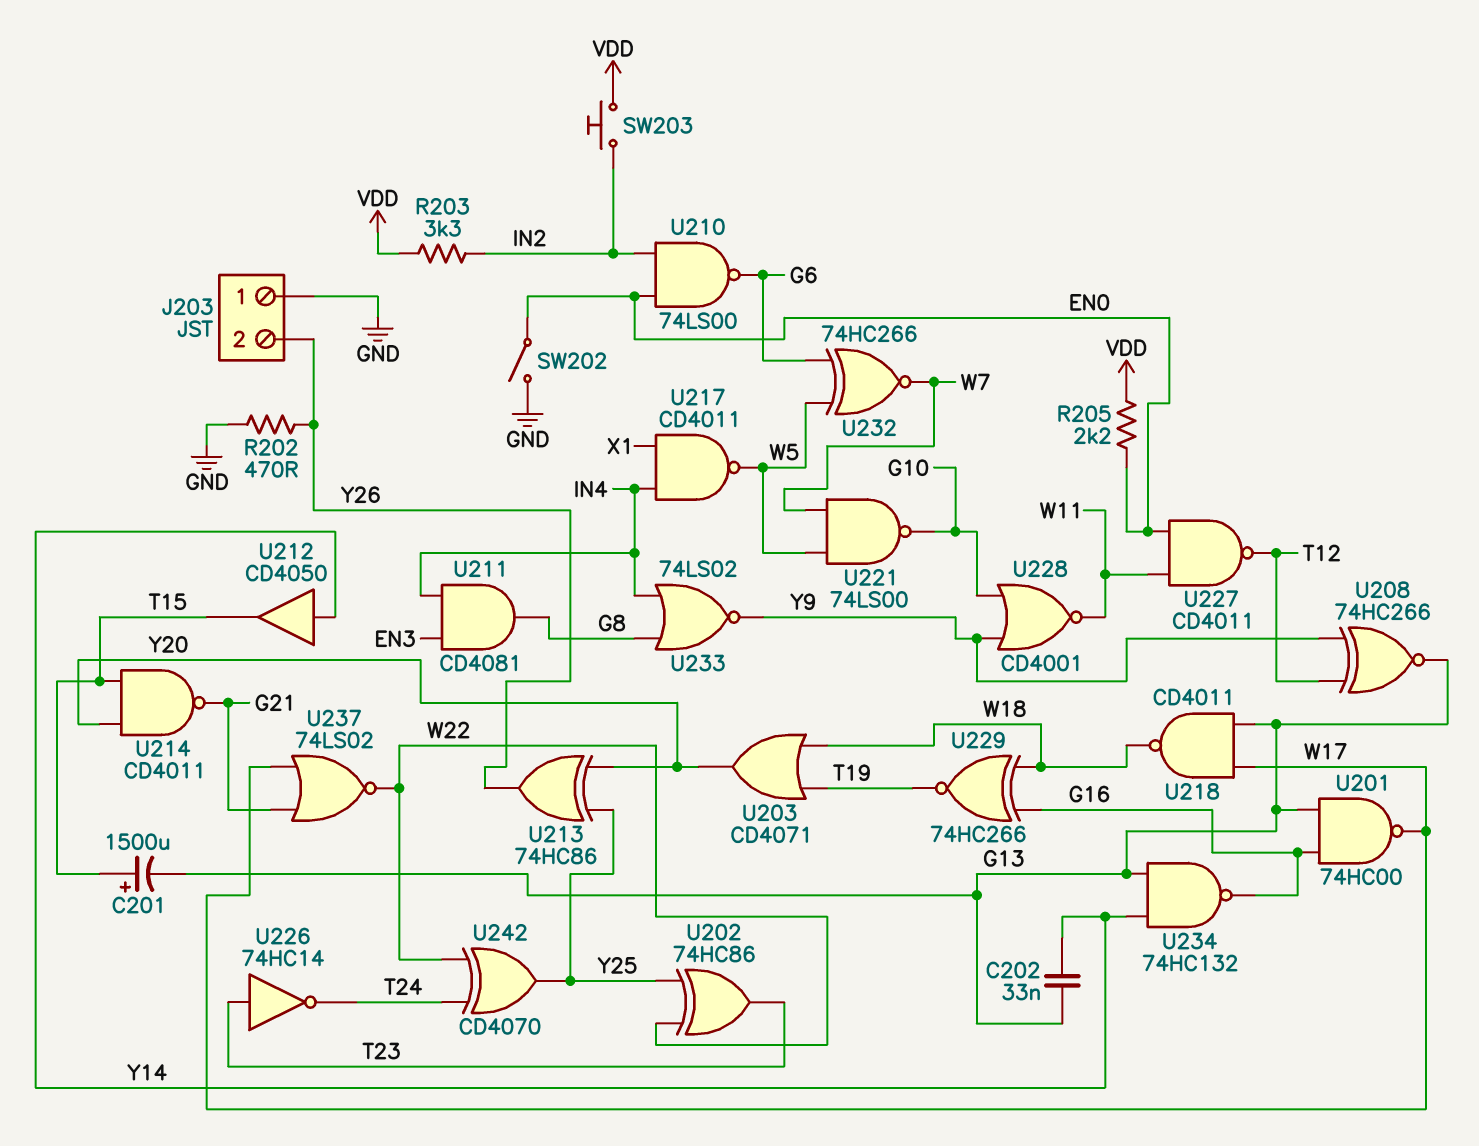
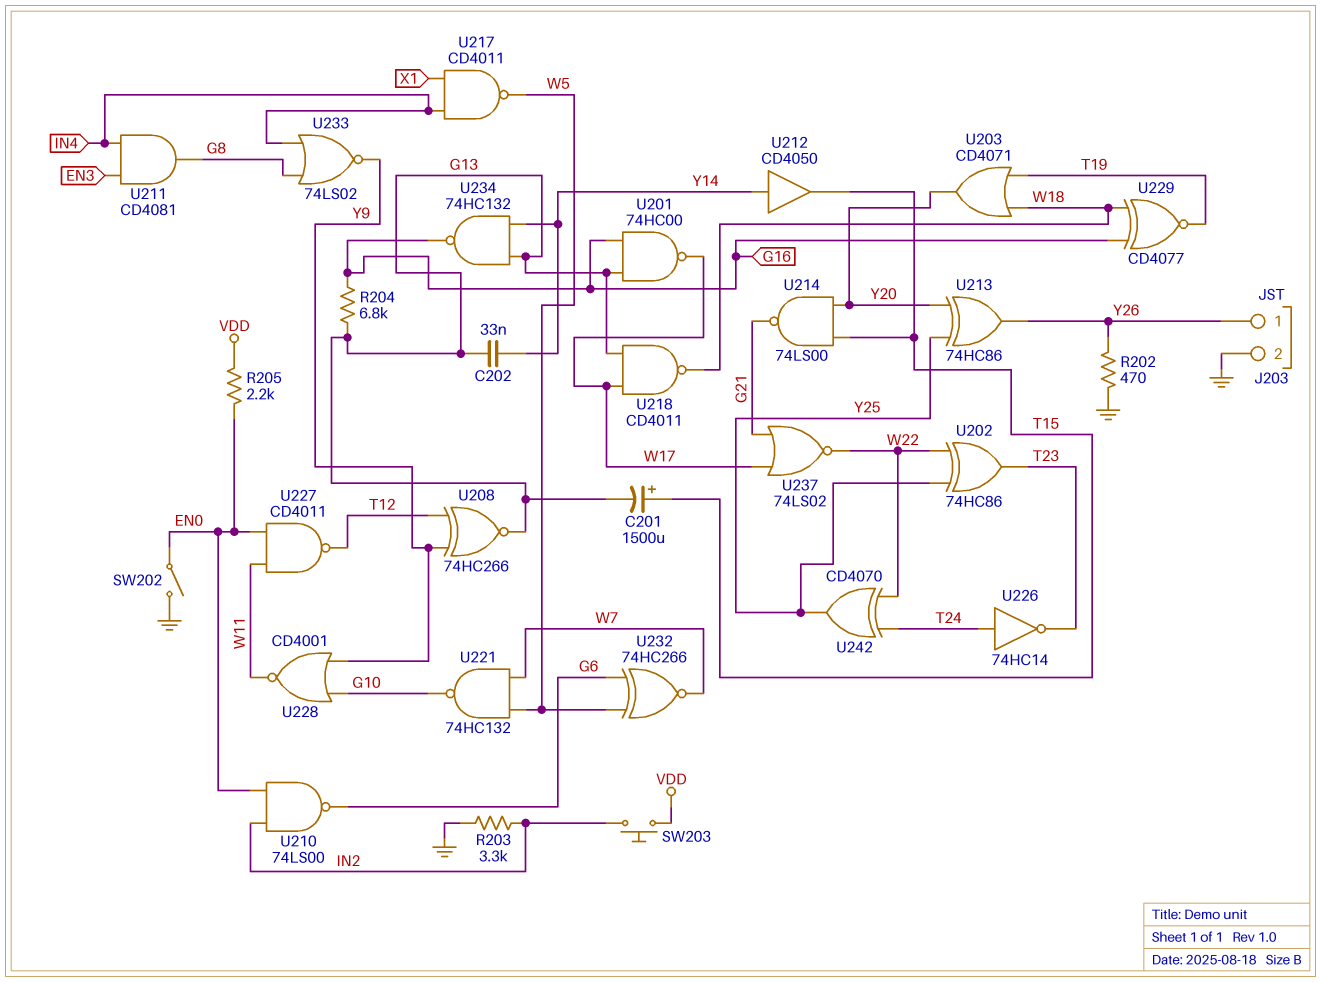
J203 pin 1: GND -> Y26
J203 pin 2: Y26 -> GND
R203: 3.3k (IN2, VDD) -> 3.3k (GND, IN2)
R204: none -> 6.8k (G13, G16)
U214: NAND CD4011 (in T15, in Y20, out G21) -> NAND 74LS00 (in T15, in Y20, out G21)
U221: NAND 74LS00 (in W5, in W7, out G10) -> NAND 74HC132 (in W5, in W7, out G10)
U226: NOT 74HC14 (in T23, out T24) -> NOT 74HC14 (in T24, out T23)
U229: XNOR 74HC266 (in G16, in W18, out T19) -> XNOR CD4077 (in G16, in W18, out T19)

